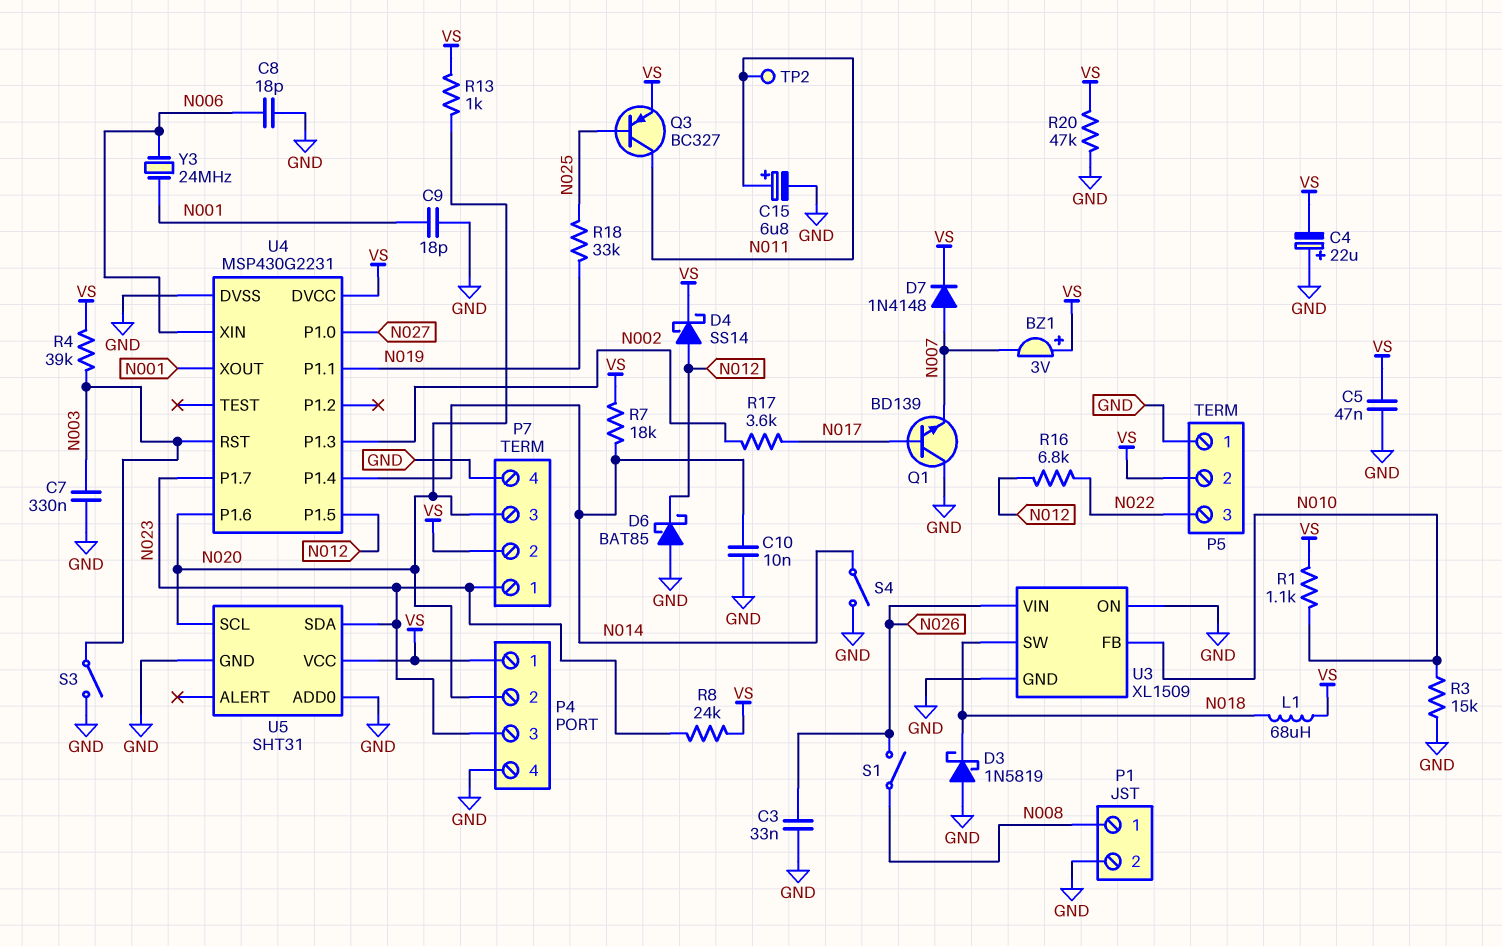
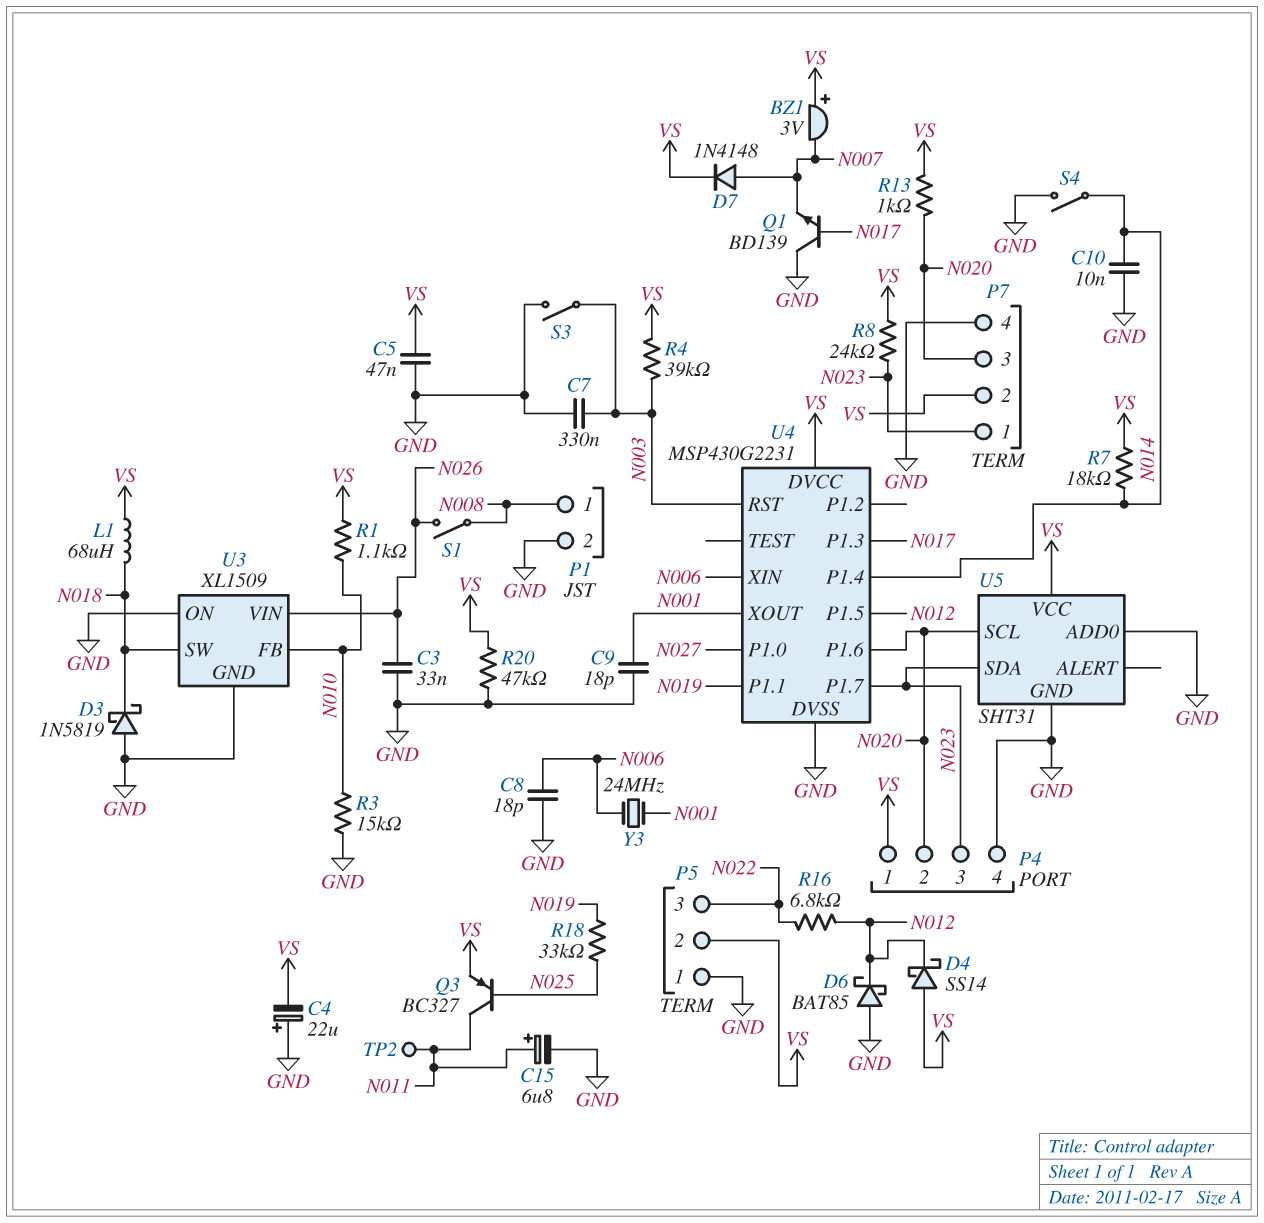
D4: schottky SS14 (A N012, K VS) -> schottky SS14 (A VS, K N012)
R17: 3.6k (N002, N017) -> none
U4 pin P1.3: N002 -> N017

